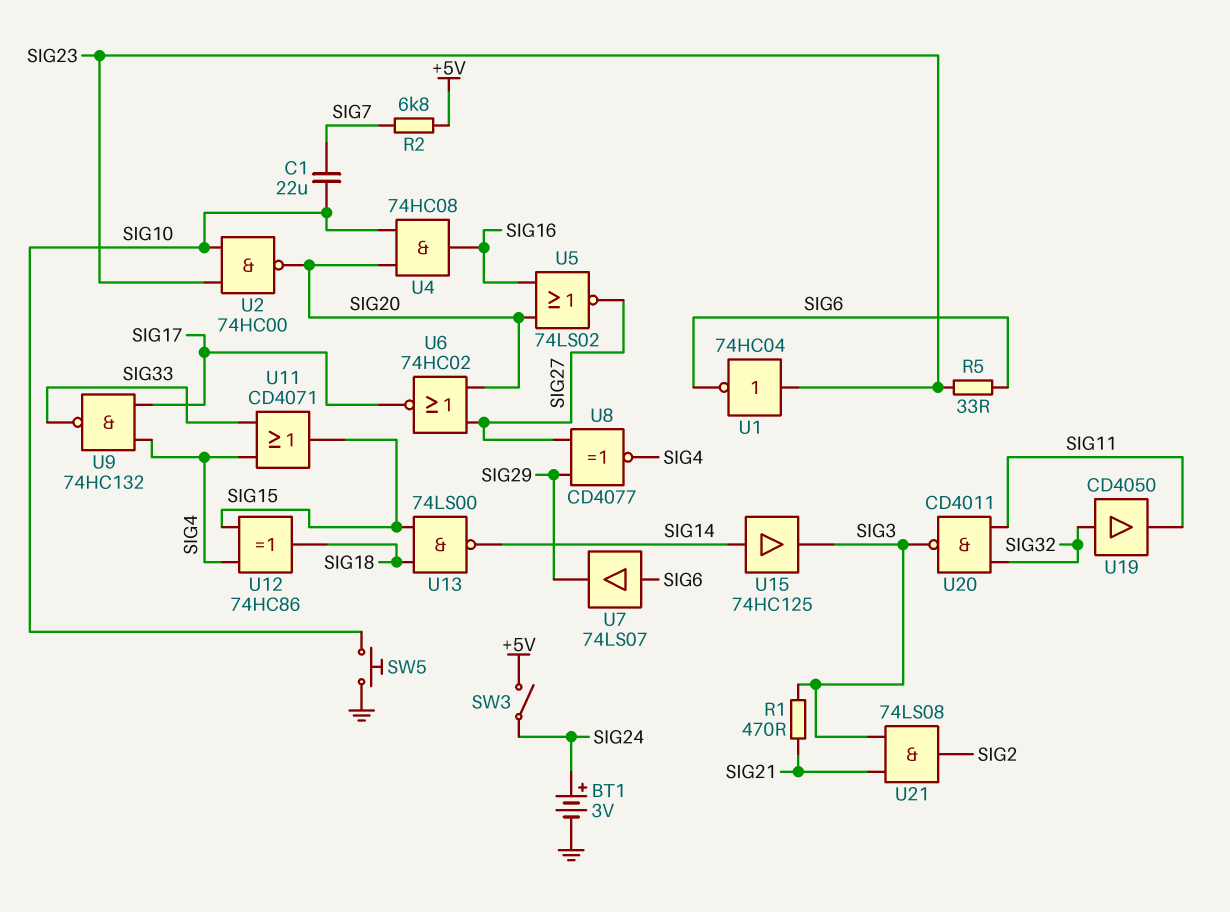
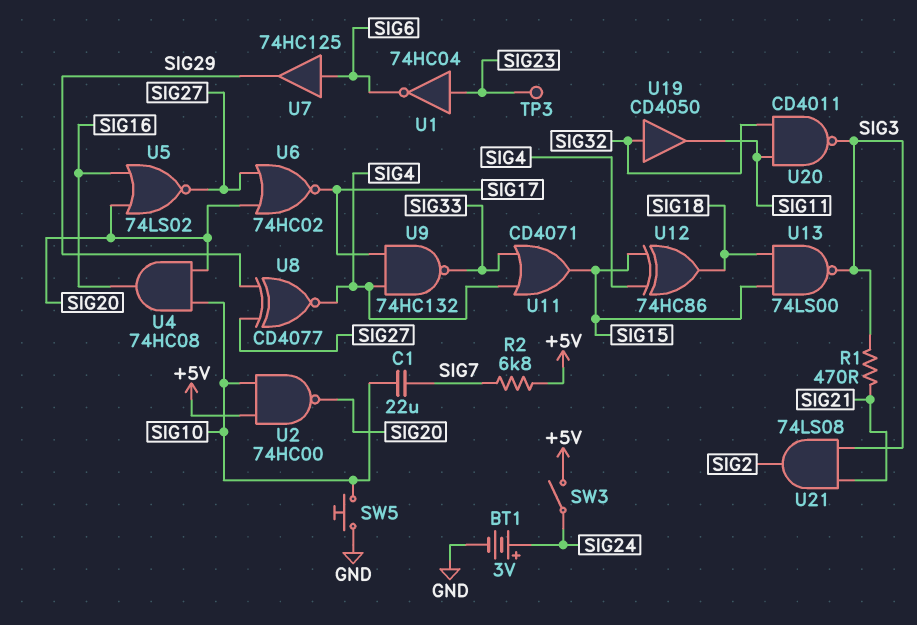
R5: 33 (SIG6, SIG23) -> none
TP3: none -> test point (SIG23)
U2: NAND 74HC00 (in SIG10, in SIG23, out SIG20) -> NAND 74HC00 (in +5V, in SIG10, out SIG20)
U7: buffer 74LS07 (in SIG6, out SIG29) -> buffer 74HC125 (in SIG6, out SIG29)
U13: NAND 74LS00 (in SIG15, in SIG18, out SIG14) -> NAND 74LS00 (in SIG15, in SIG18, out SIG3)
U15: buffer 74HC125 (in SIG14, out SIG3) -> none

